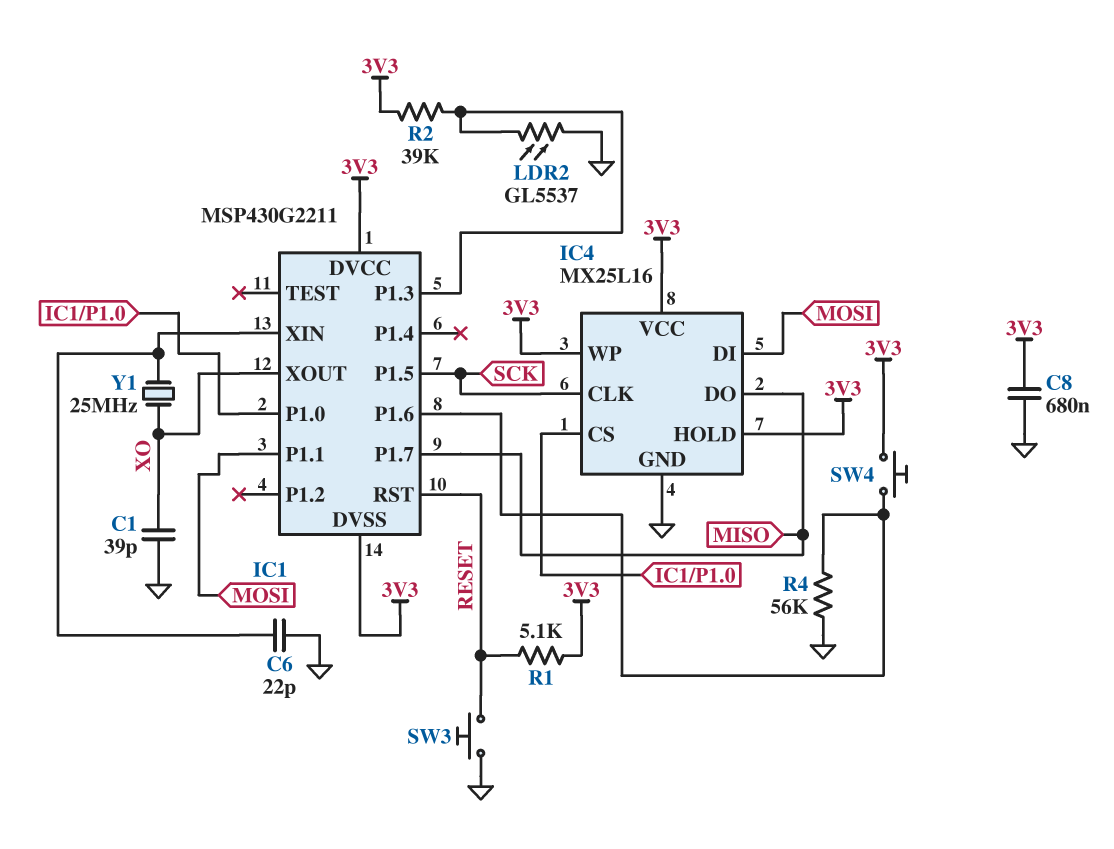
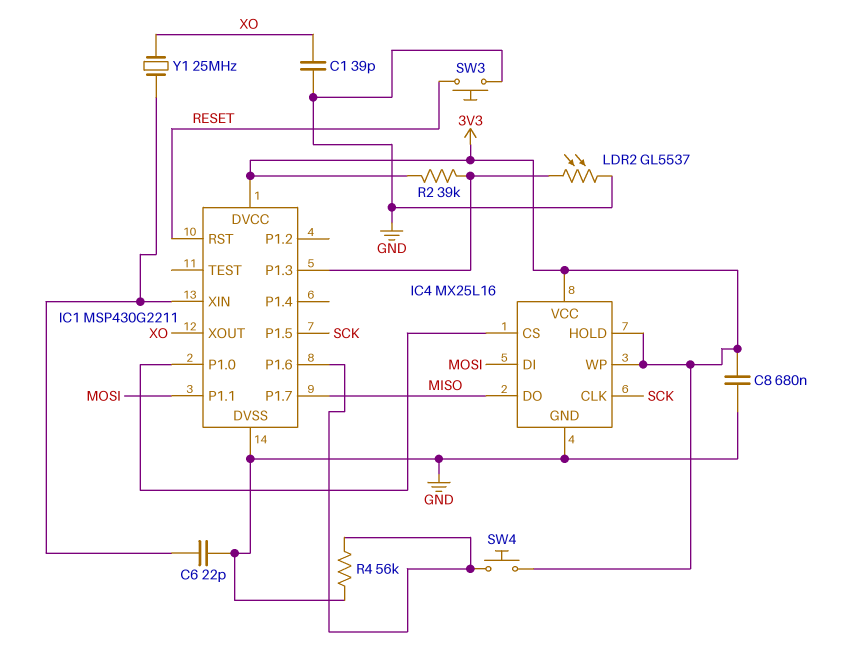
IC1 pin DVSS: 3V3 -> GND
R1: 5.1k (3V3, RESET) -> none

